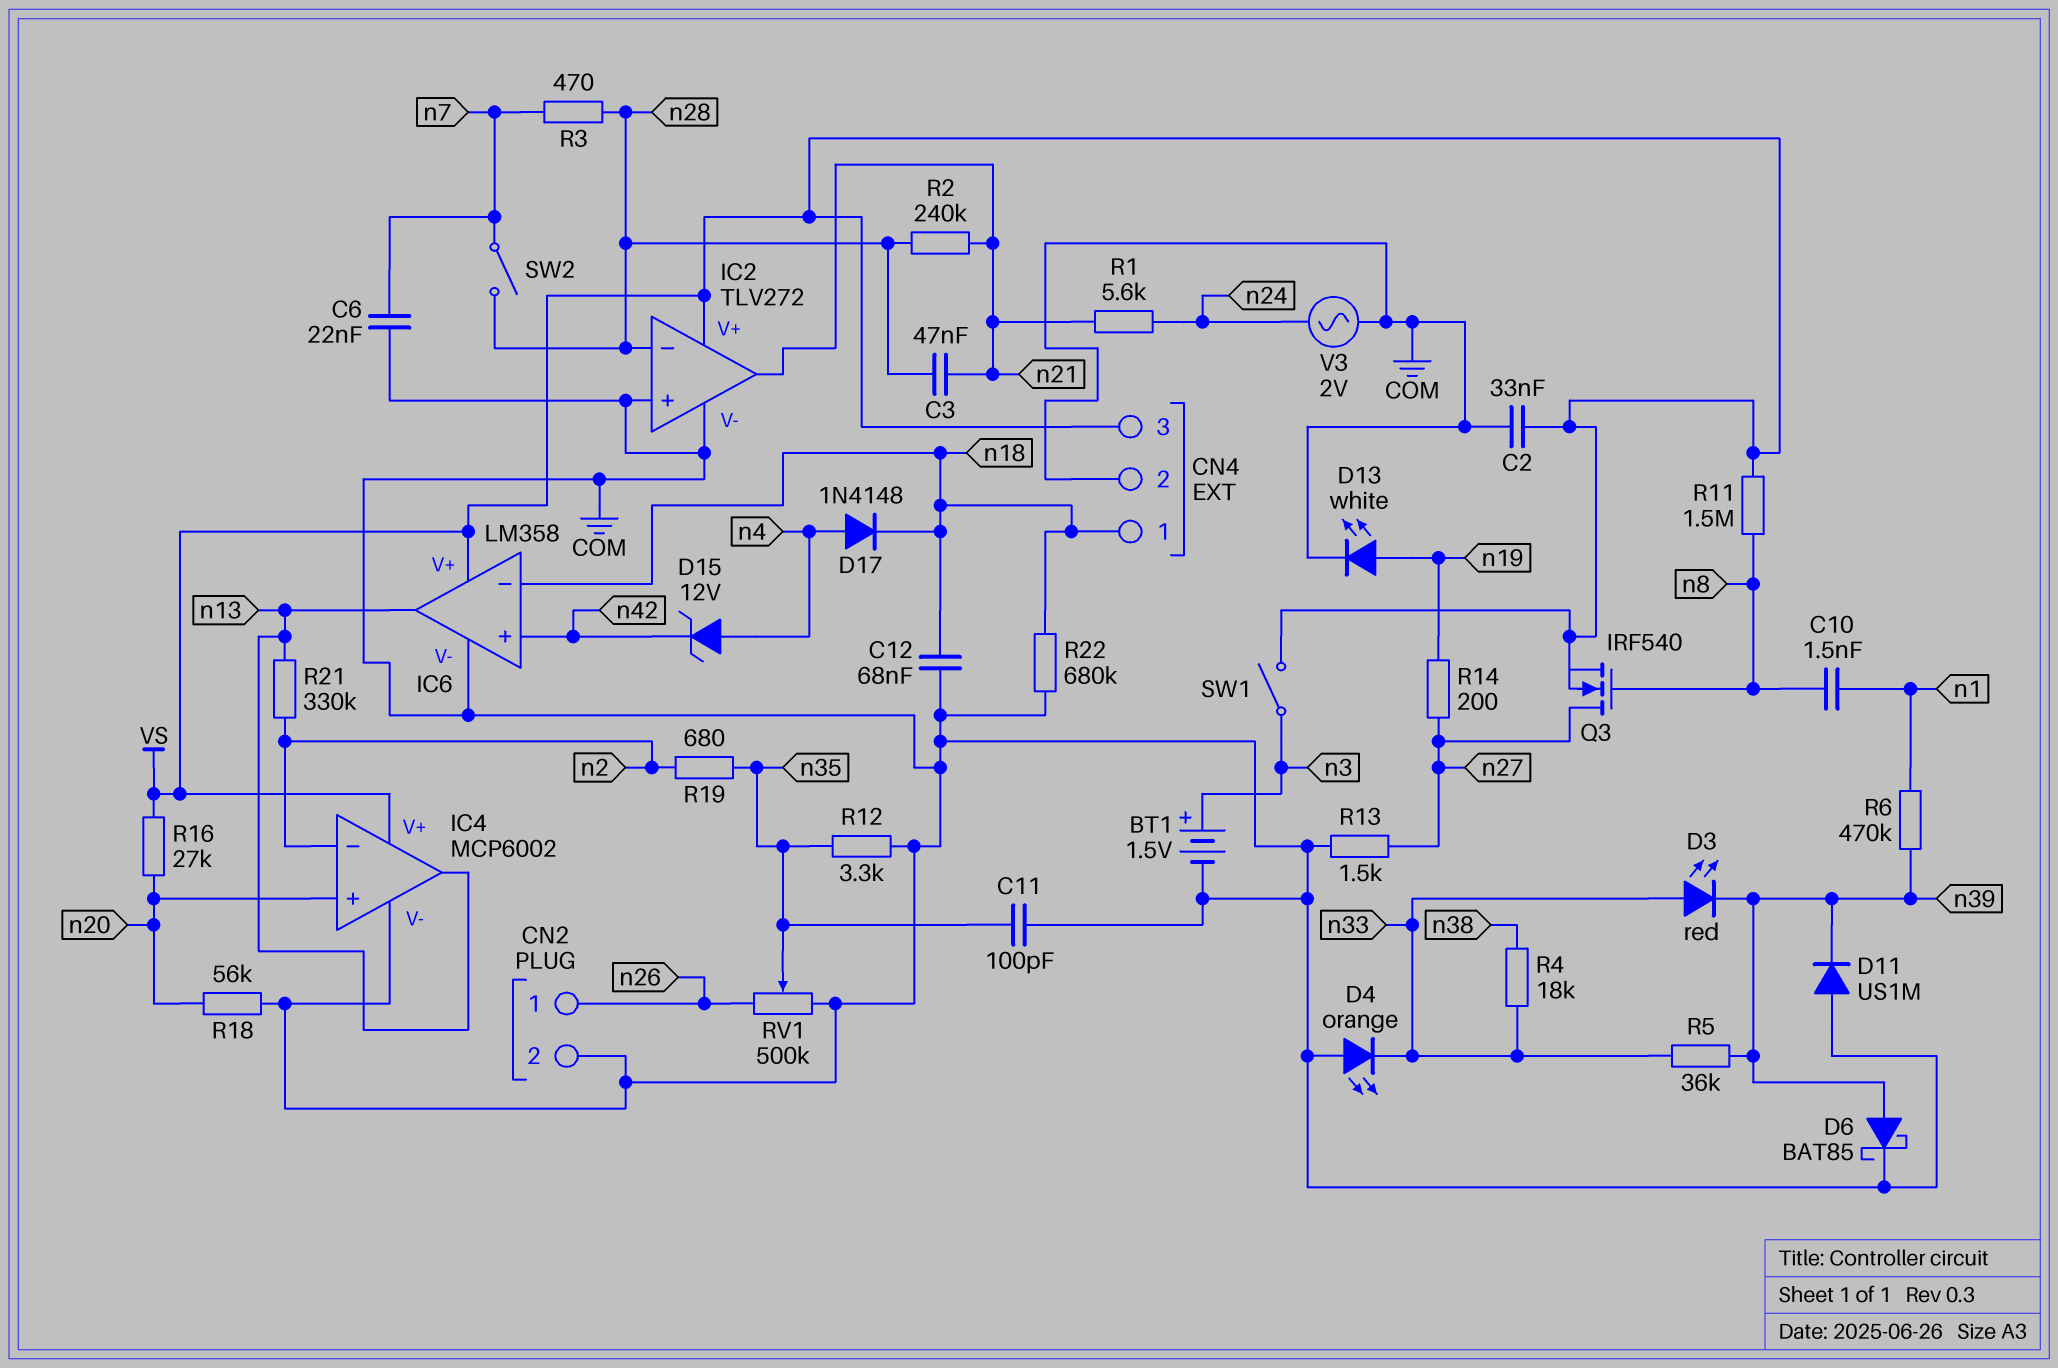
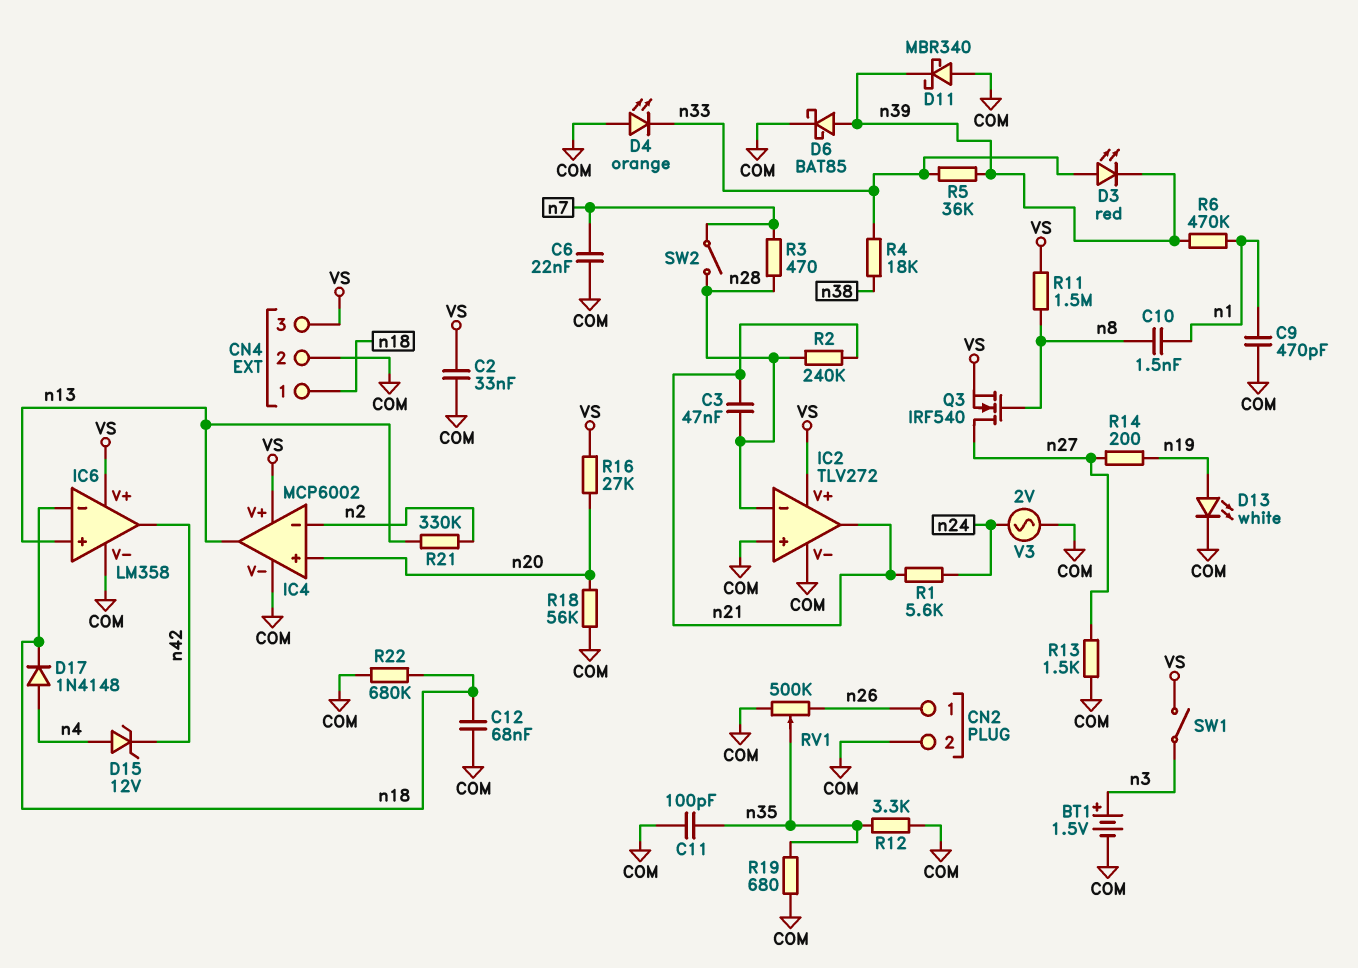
C9: none -> 470pF (COM, n1)
D11: diode US1M (A COM, K n39) -> schottky MBR340 (A COM, K n39)
IC6 pin in+: n42 -> n13
IC6 pin out: n13 -> n42
R19: 680 (n2, n35) -> 680 (COM, n35)

